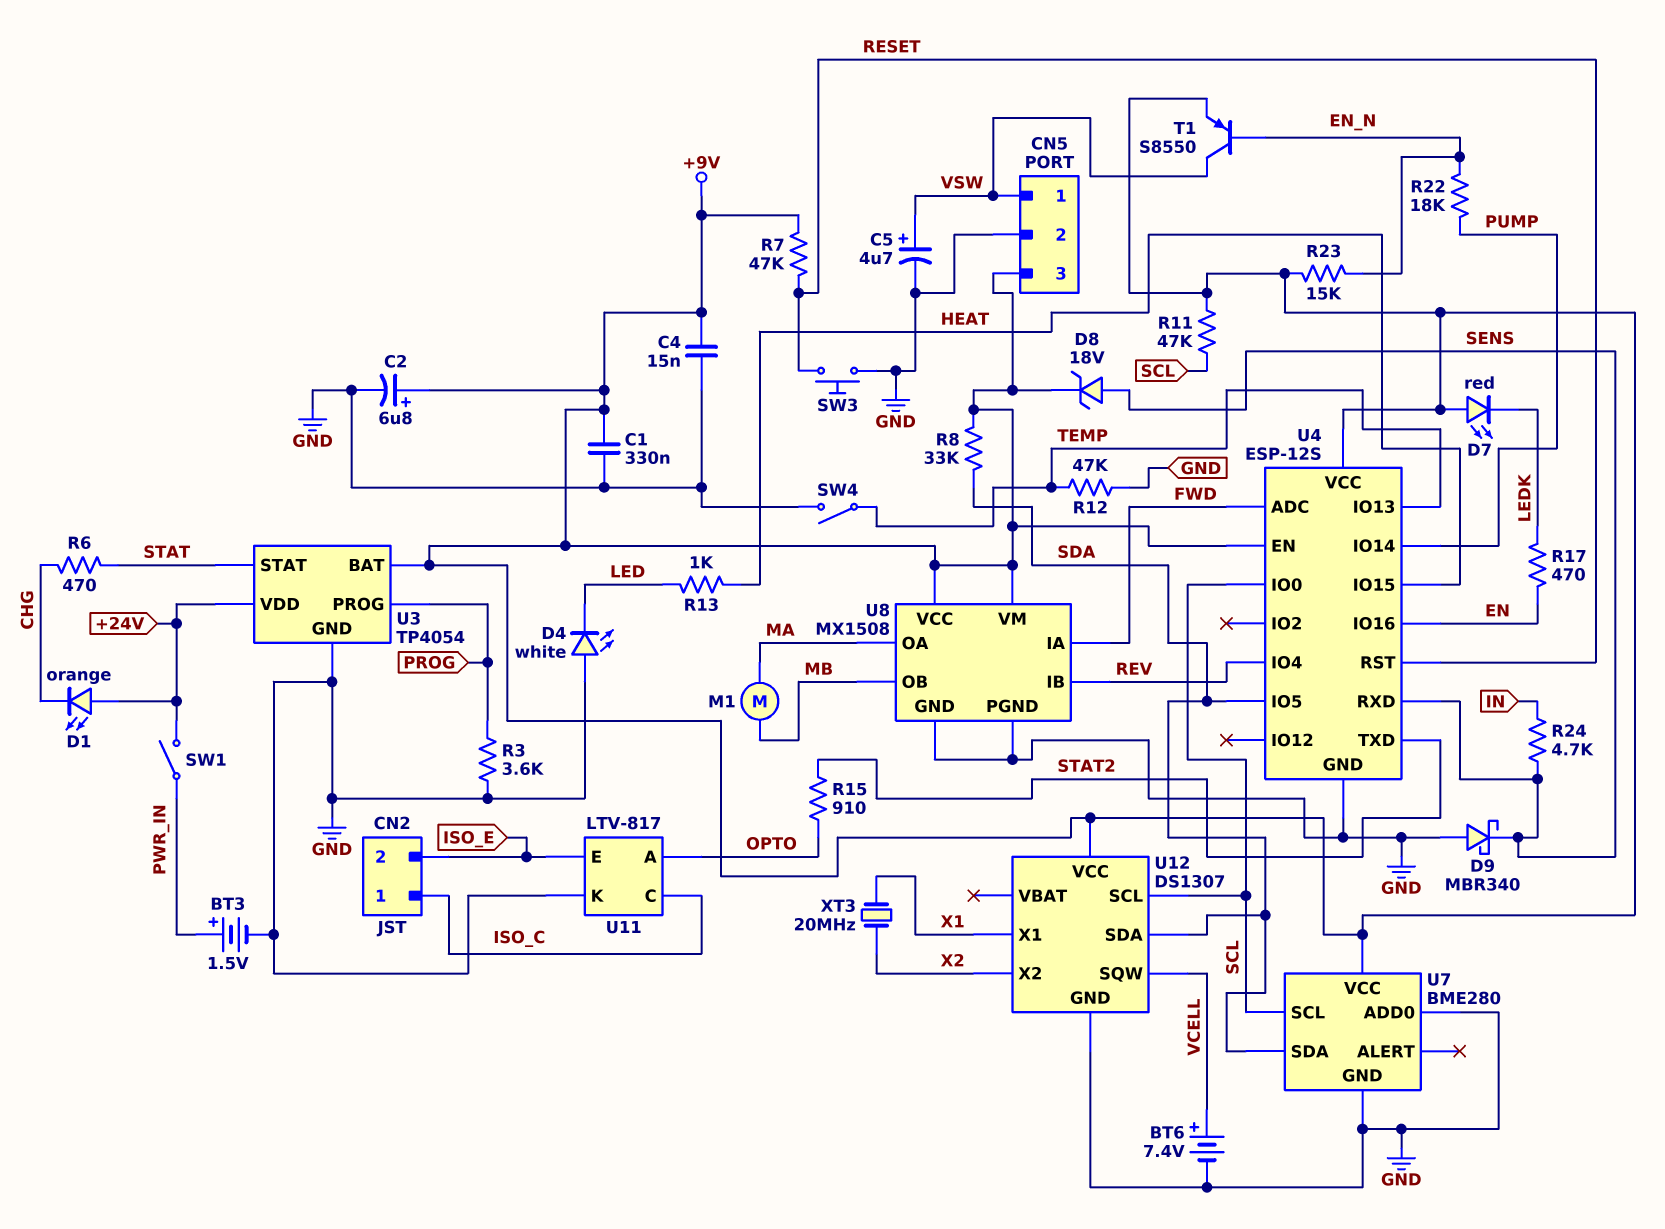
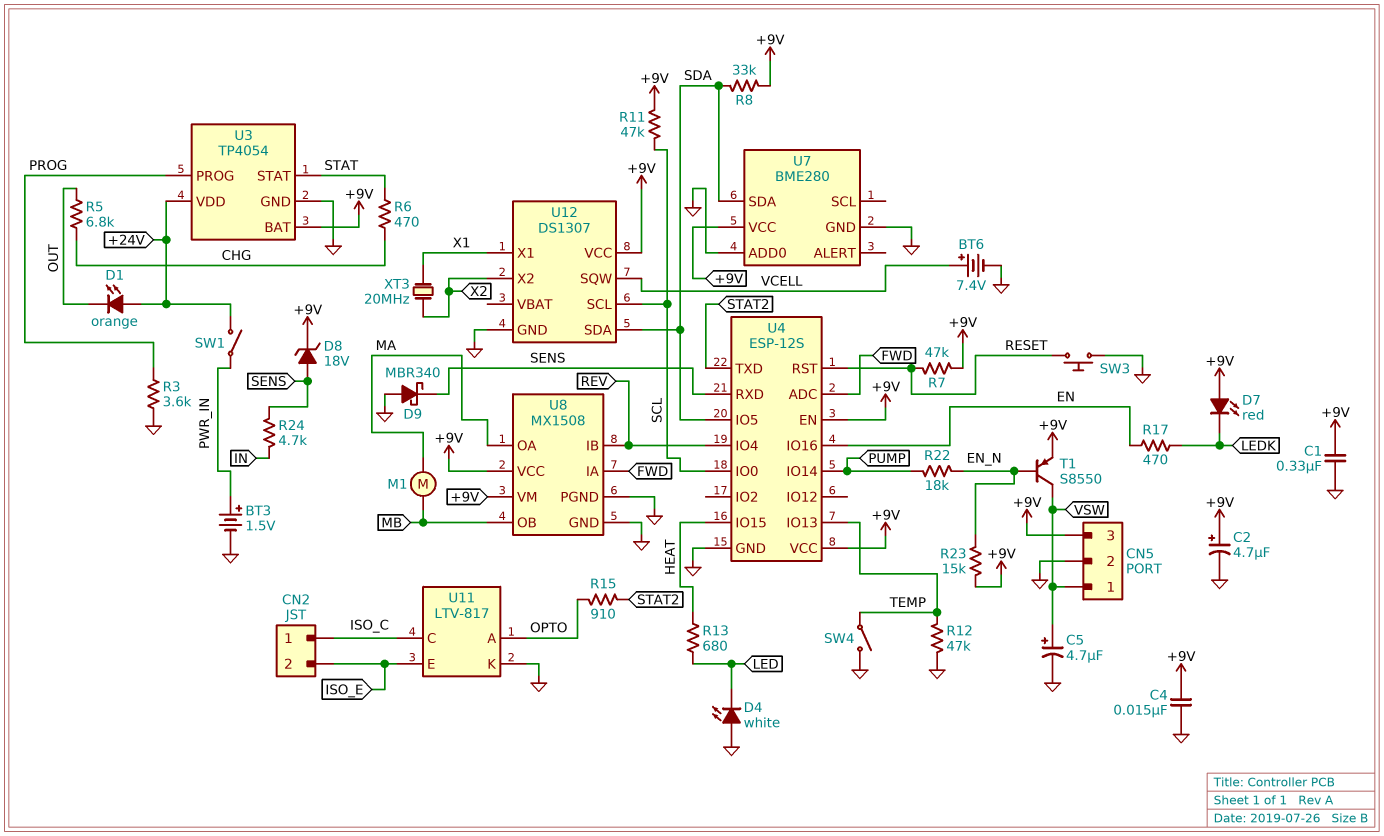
C2: 6.8uF (plus +9V, minus GND) -> 4.7uF (plus +9V, minus GND)
D1: LED orange (A +24V, K CHG) -> LED orange (A +24V, K OUT)
R5: none -> 6.8k (CHG, OUT)
R13: 1k (HEAT, LED) -> 680 (HEAT, LED)
U7 pin SCL: SCL -> none

